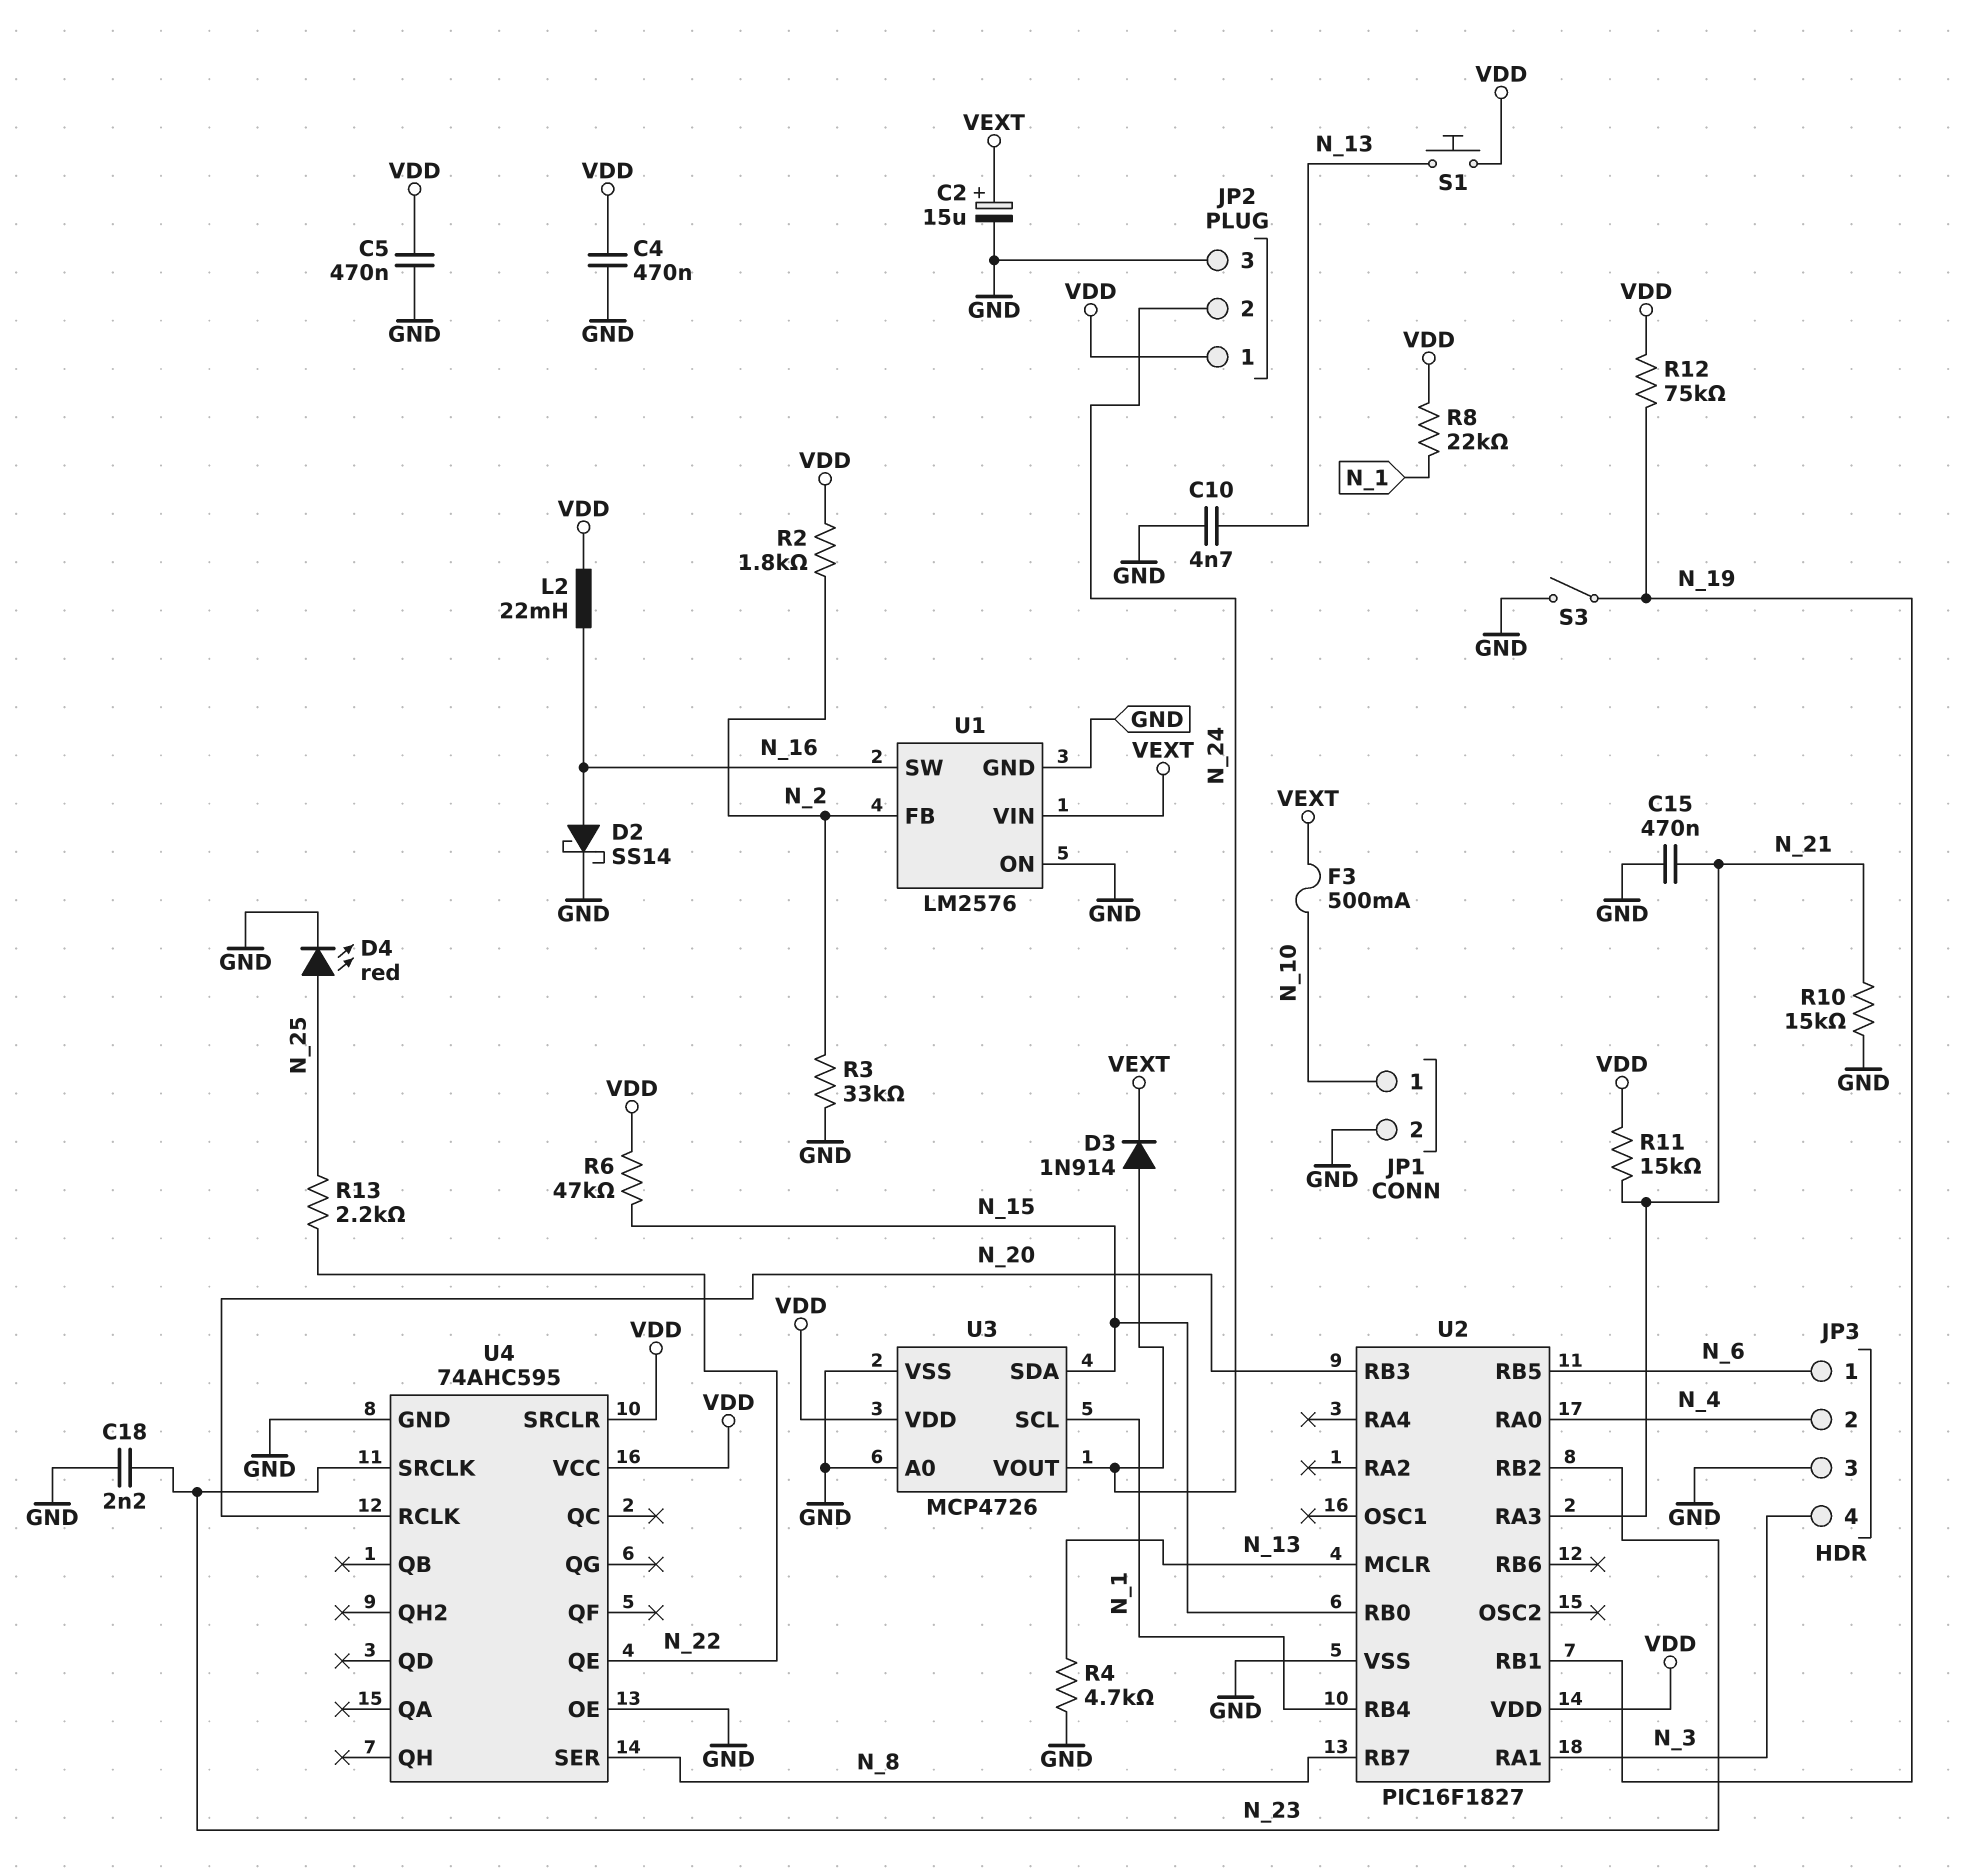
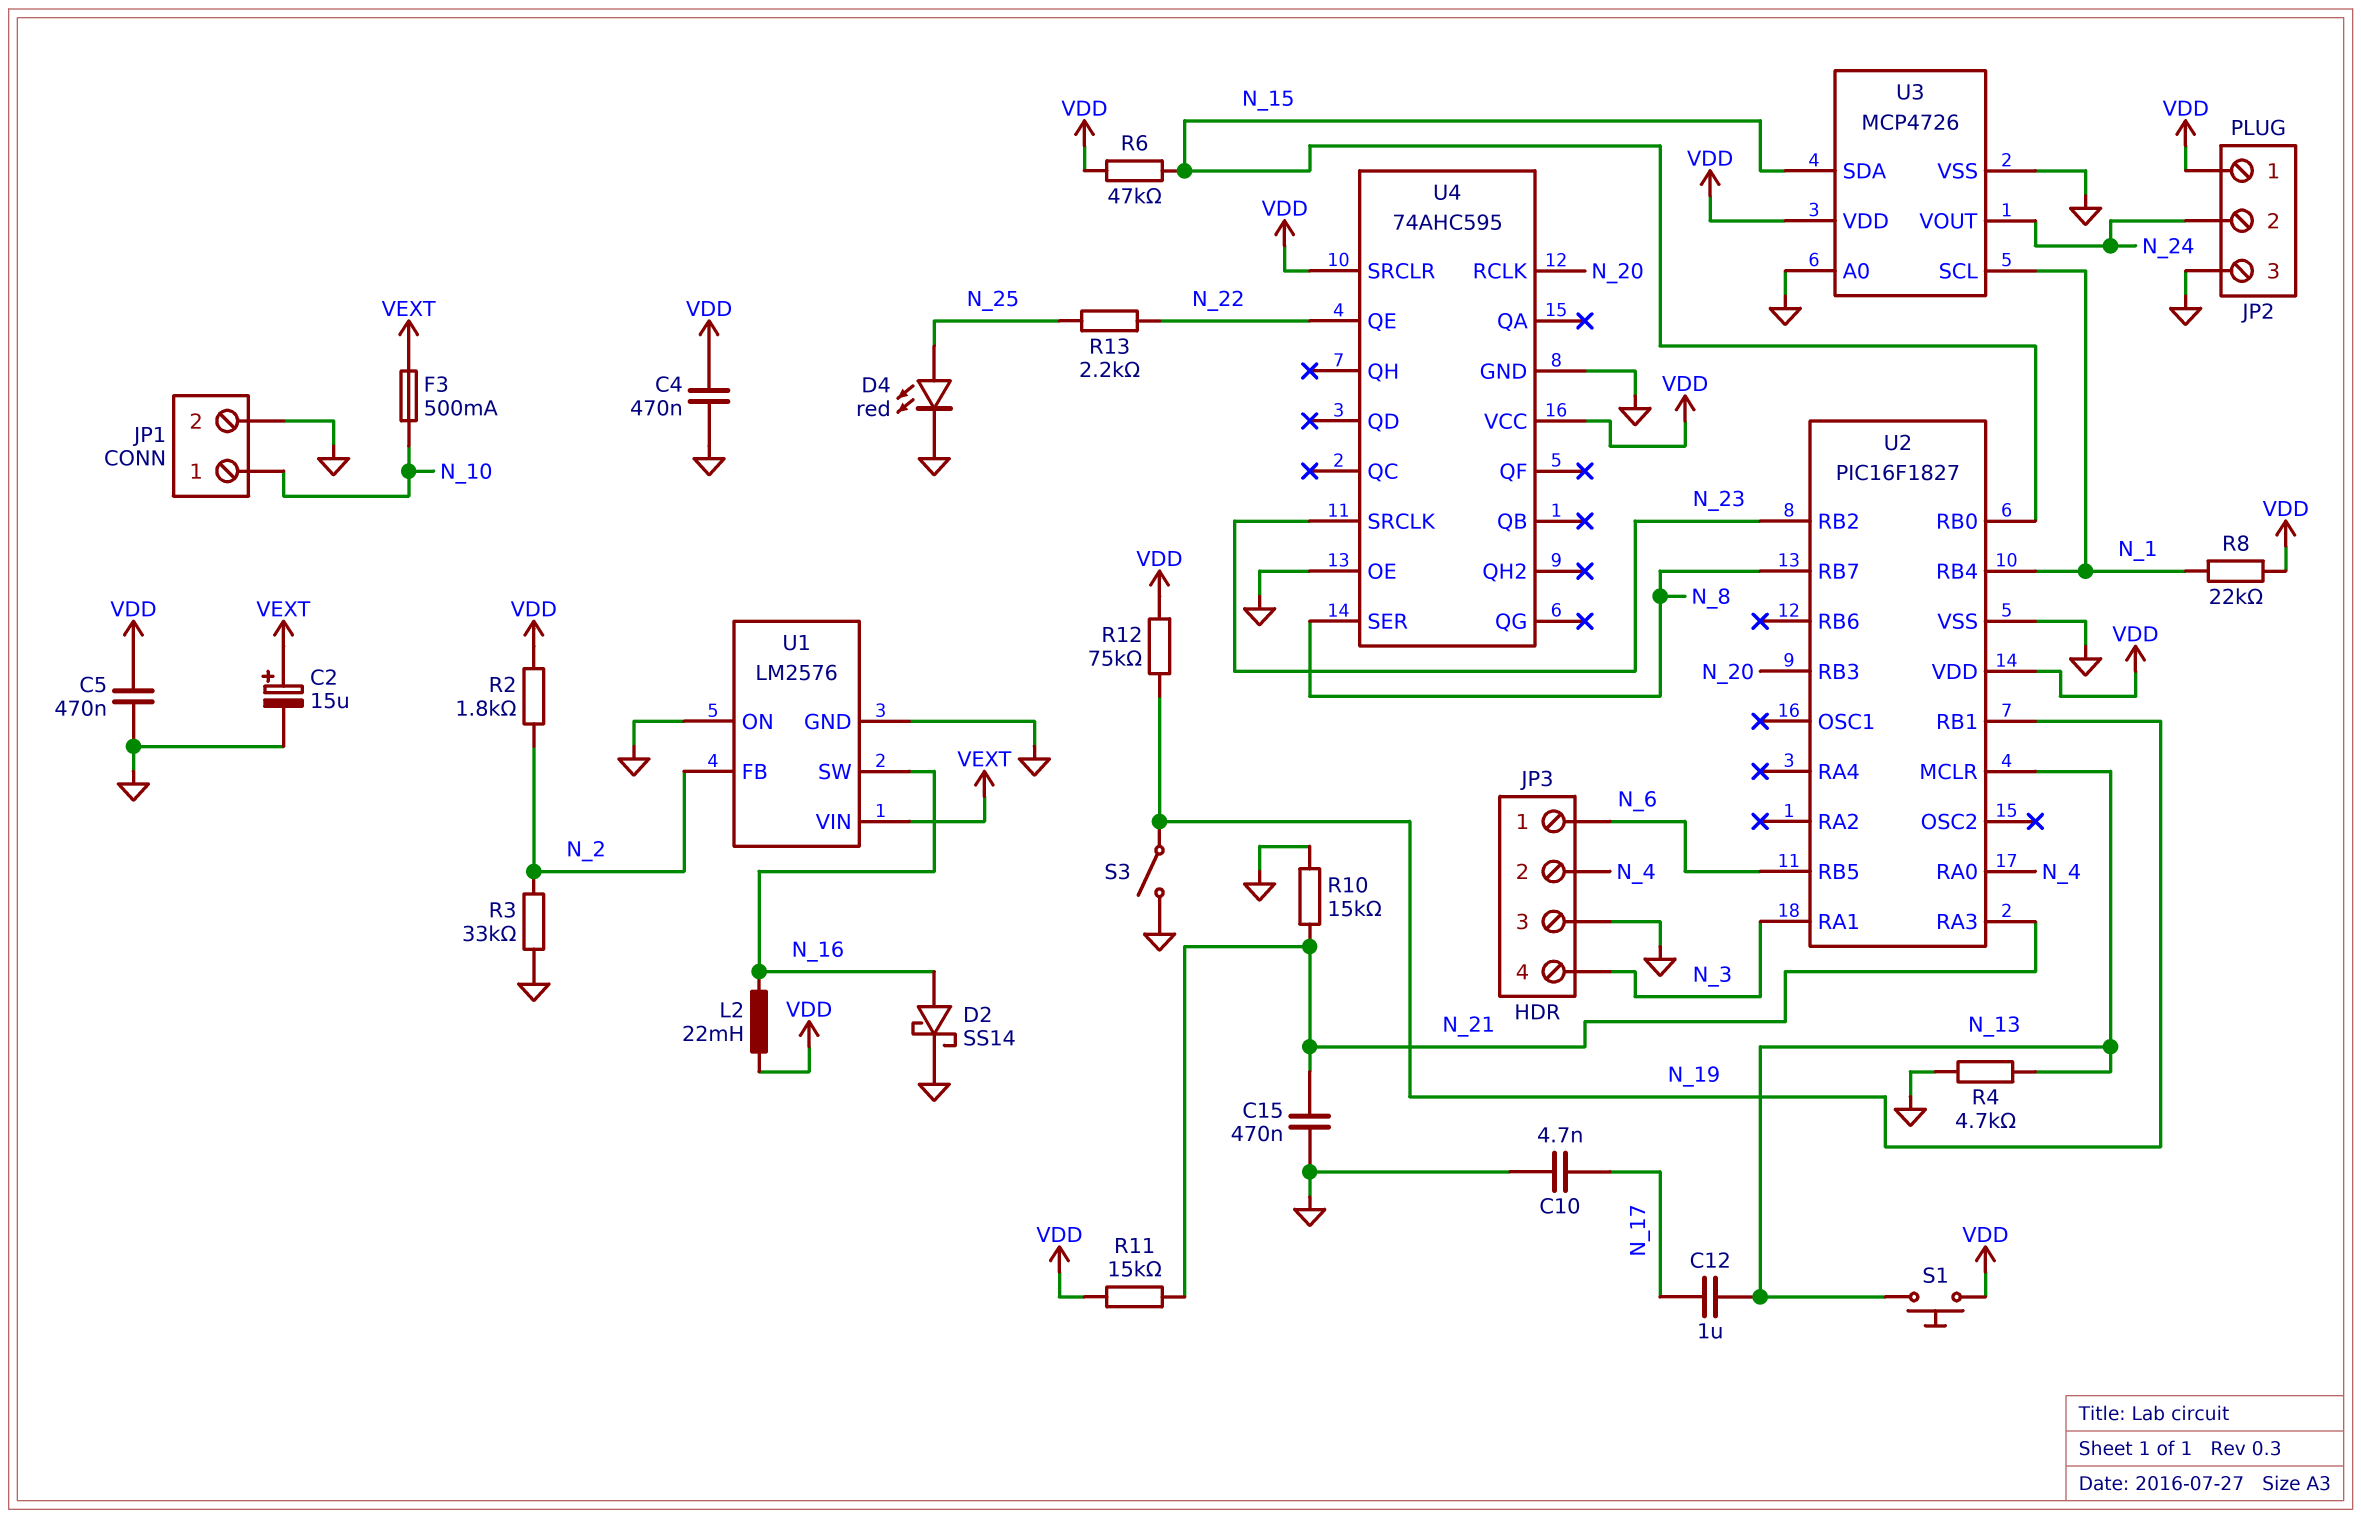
C10: 4.7nF (GND, N_13) -> 4.7nF (GND, N_17)
C12: none -> 1uF (N_13, N_17)
C18: 2.2nF (GND, N_23) -> none
D3: diode 1N914 (A N_24, K VEXT) -> none

